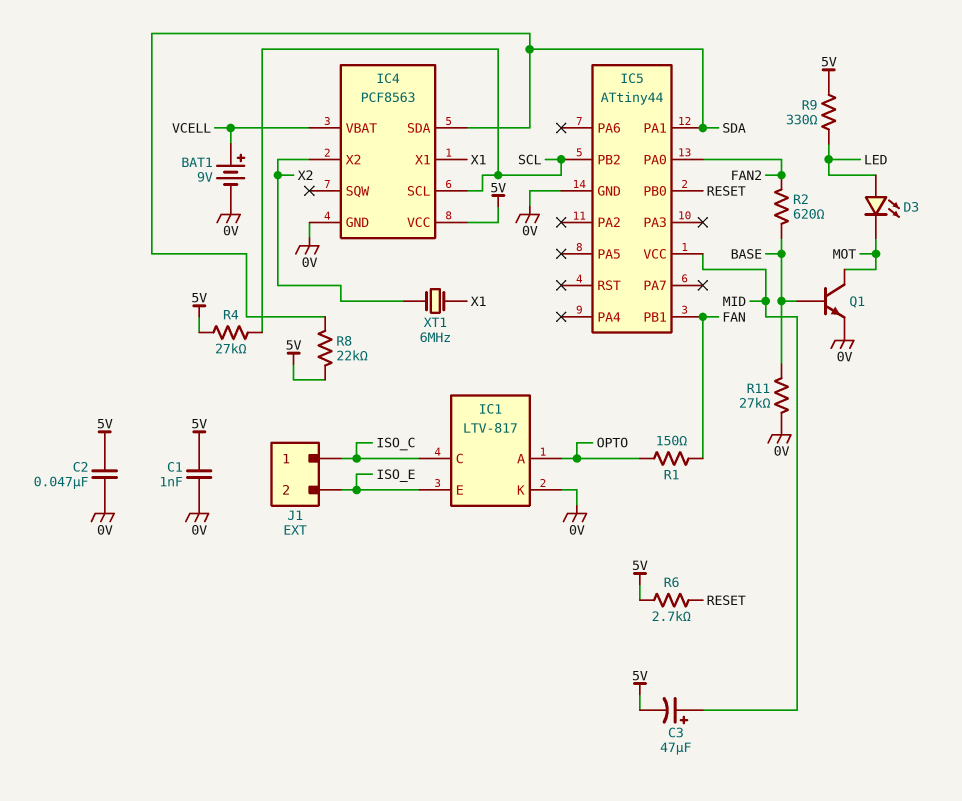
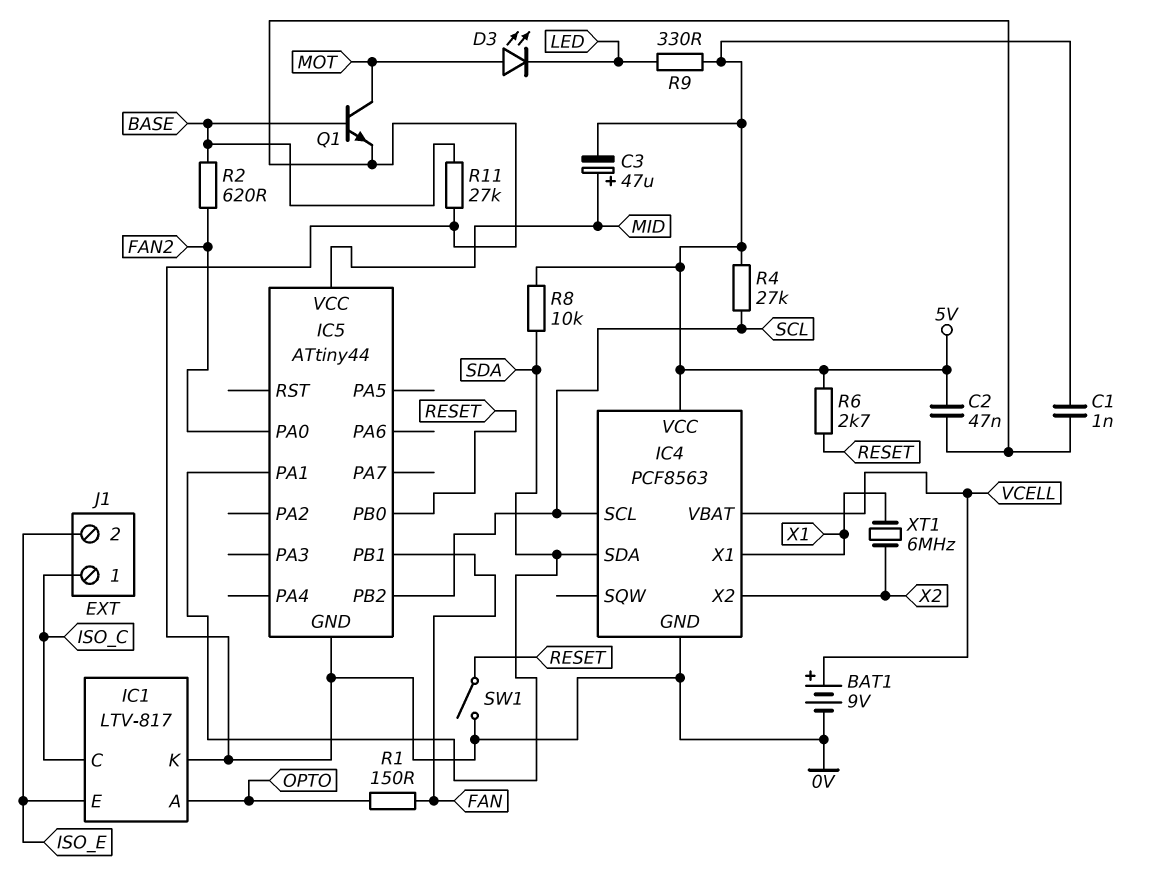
D3: LED (A LED, K MOT) -> LED (A MOT, K LED)
R8: 22k (5V, SDA) -> 10k (5V, SDA)
SW1: none -> switch (0V, RESET)

